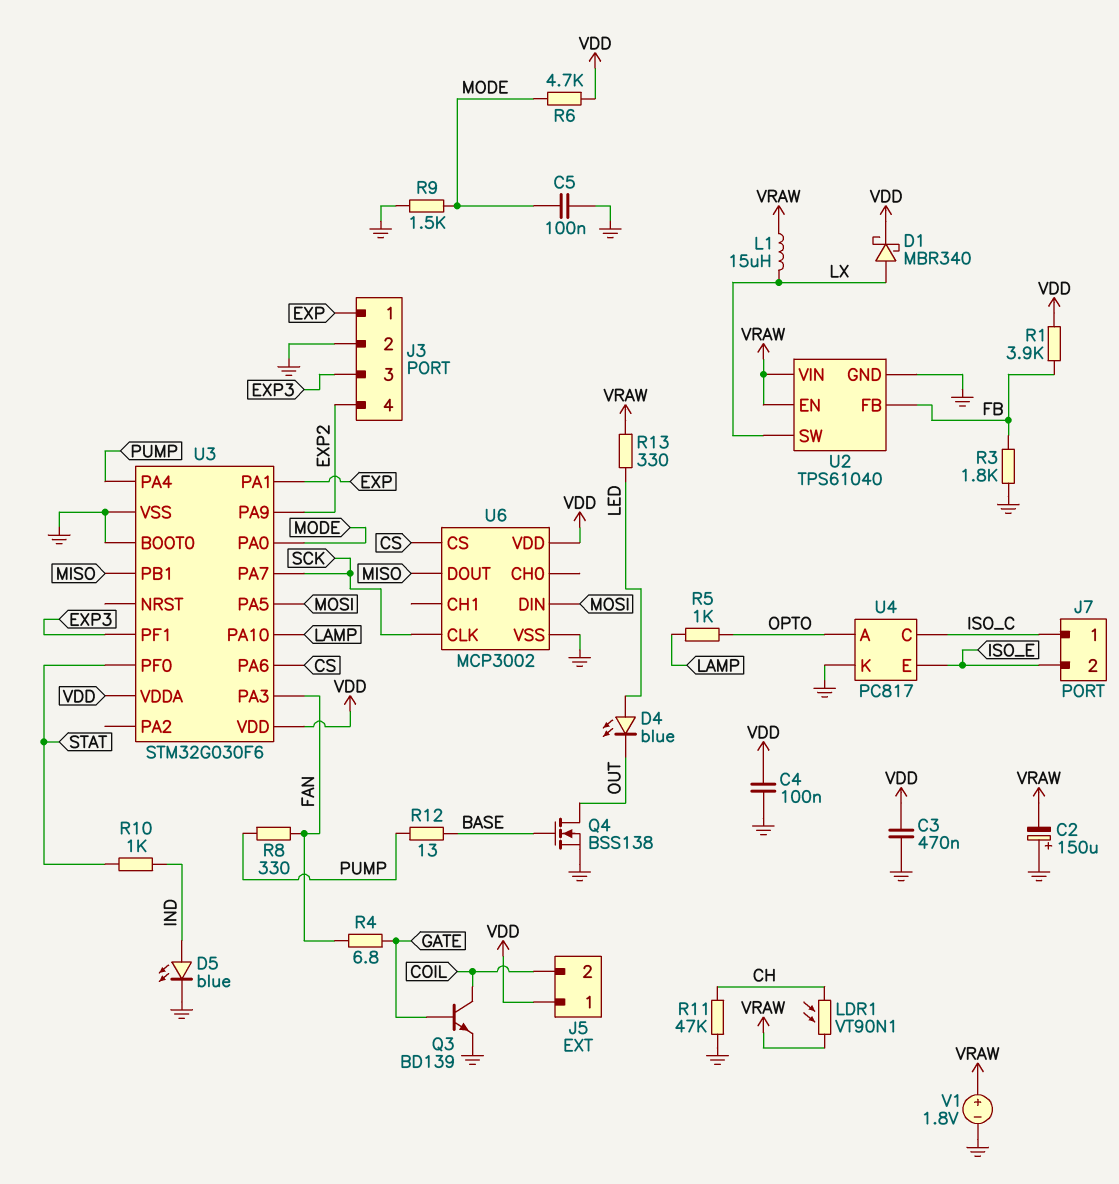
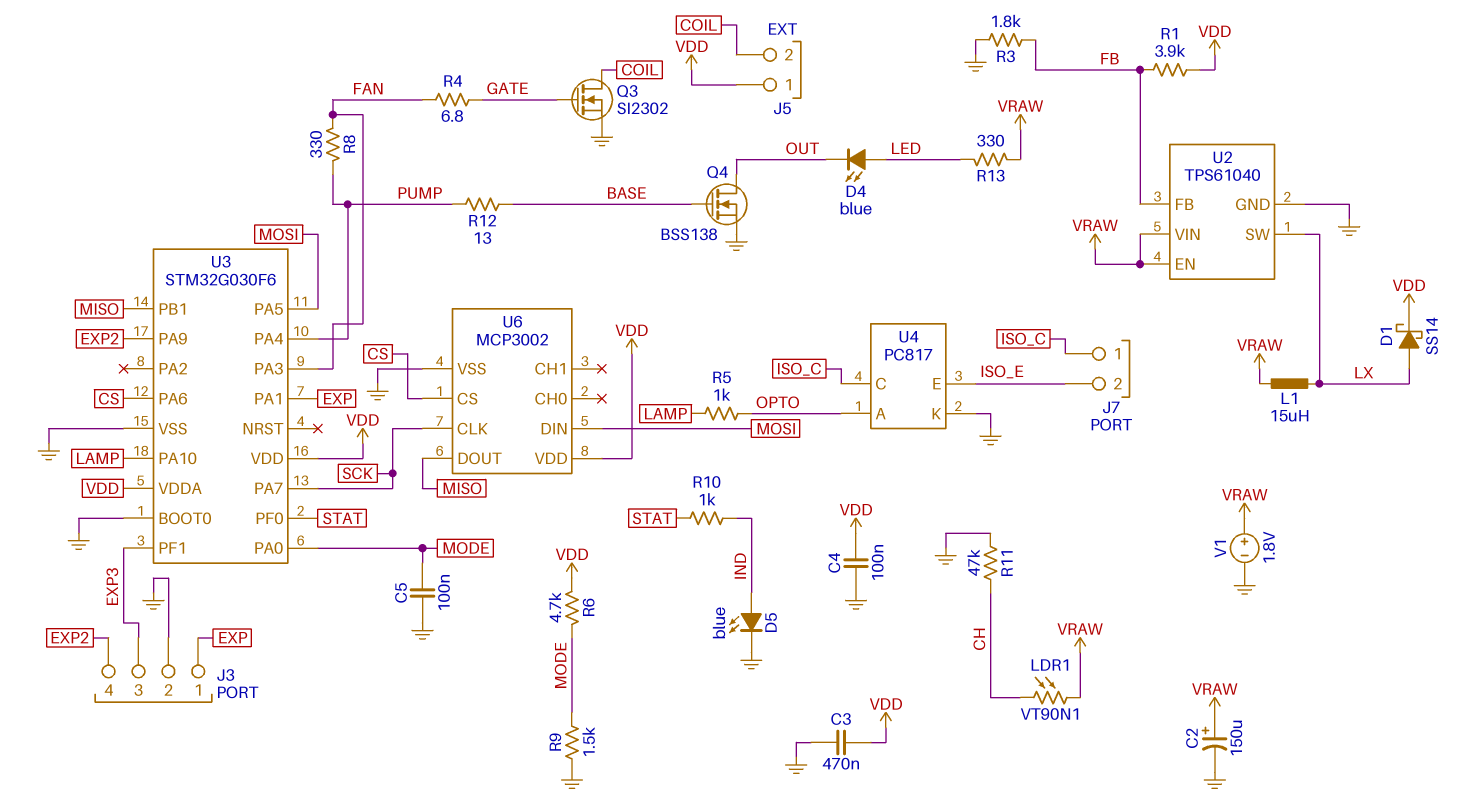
C2: 150uF (plus GND, minus VRAW) -> 150uF (plus VRAW, minus GND)
D1: schottky MBR340 (A LX, K VDD) -> schottky SS14 (A LX, K VDD)
Q3: NPN BD139 (B GATE, C COIL, E GND) -> NMOS SI2302 (G GATE, D COIL, S GND)

